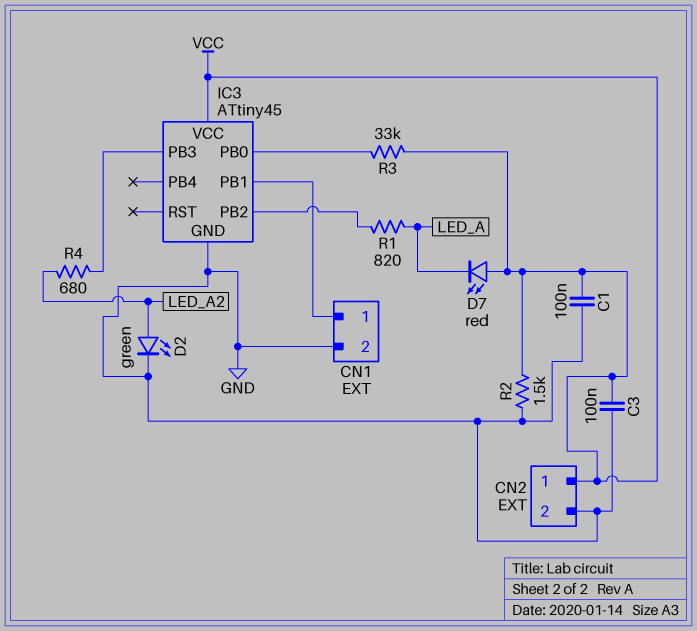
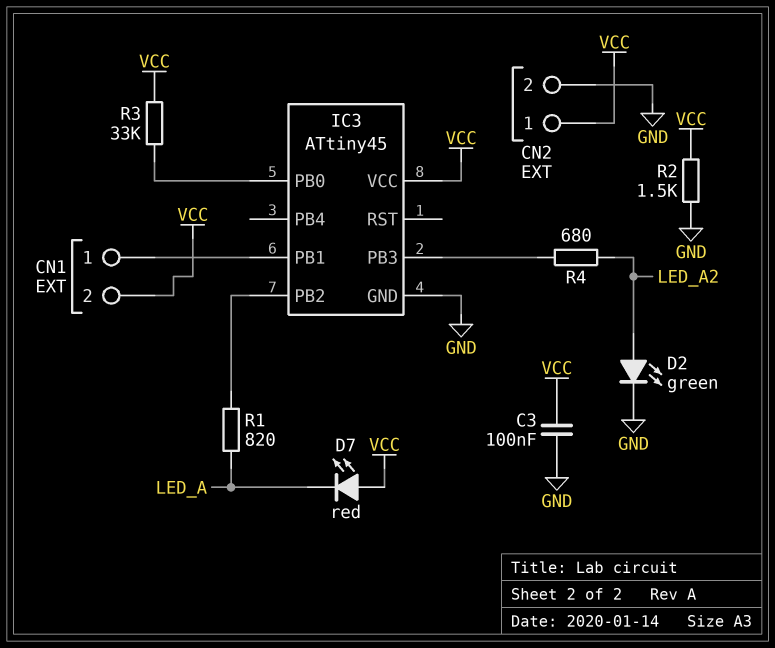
C1: 100nF (GND, VCC) -> none
CN1 pin 2: GND -> VCC

